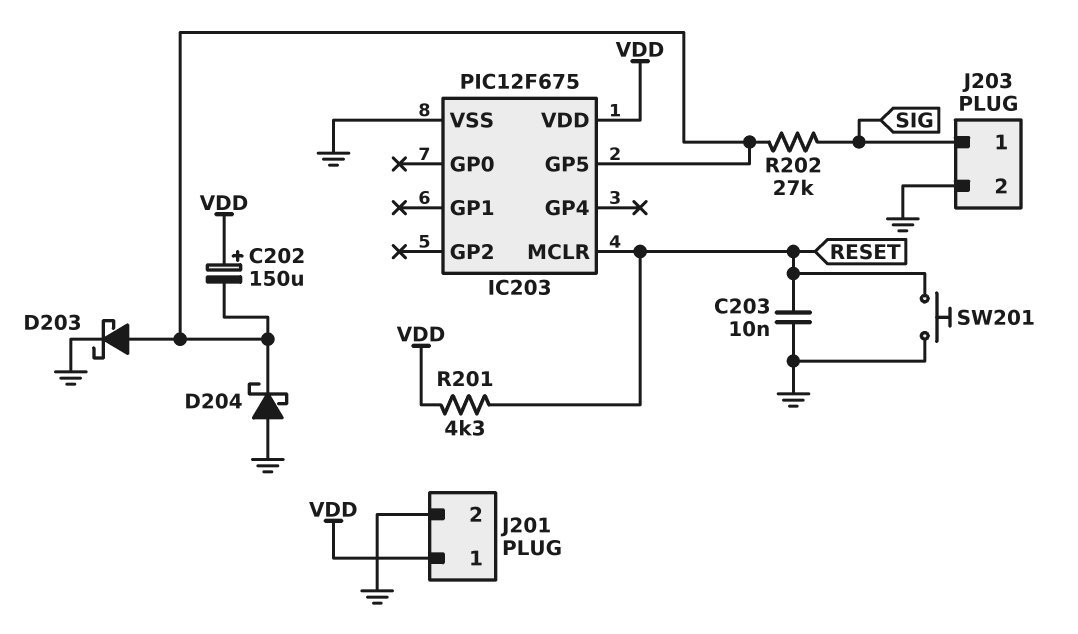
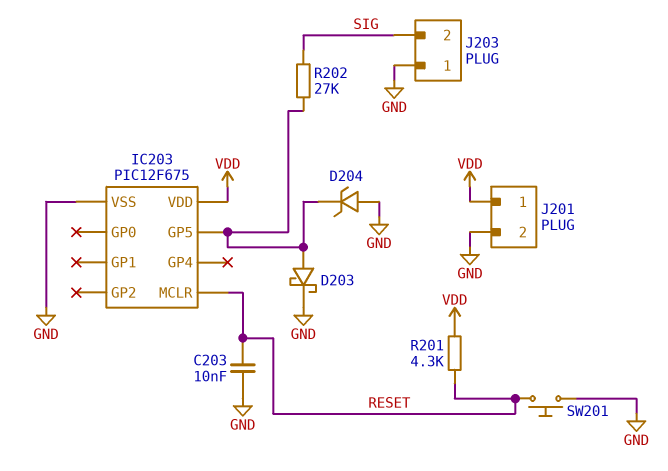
C202: 150uF (plus VDD, minus IC203/GP5) -> none
D204: schottky (A GND, K IC203/GP5) -> zener (A GND, K IC203/GP5)
J203 pin 1: SIG -> GND
J203 pin 2: GND -> SIG

